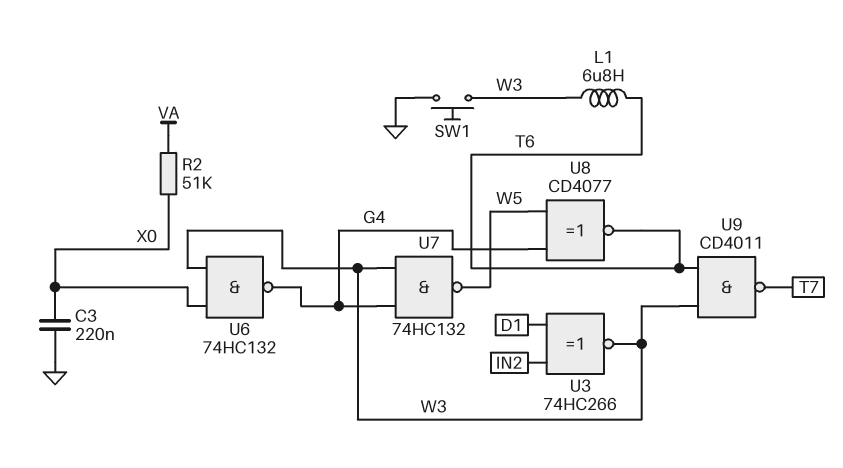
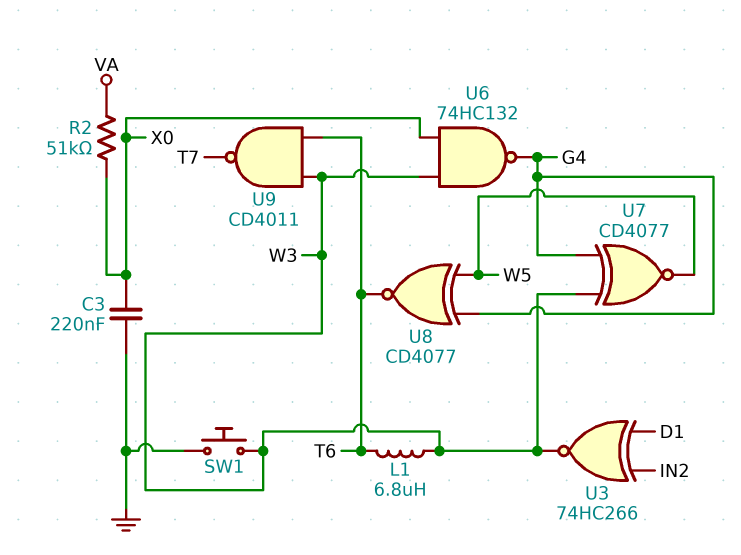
U7: NAND 74HC132 (in G4, in W3, out W5) -> XNOR CD4077 (in G4, in W3, out W5)

